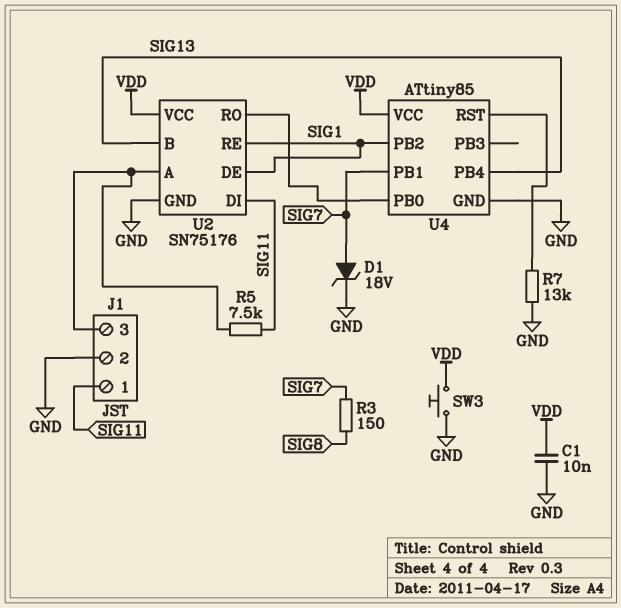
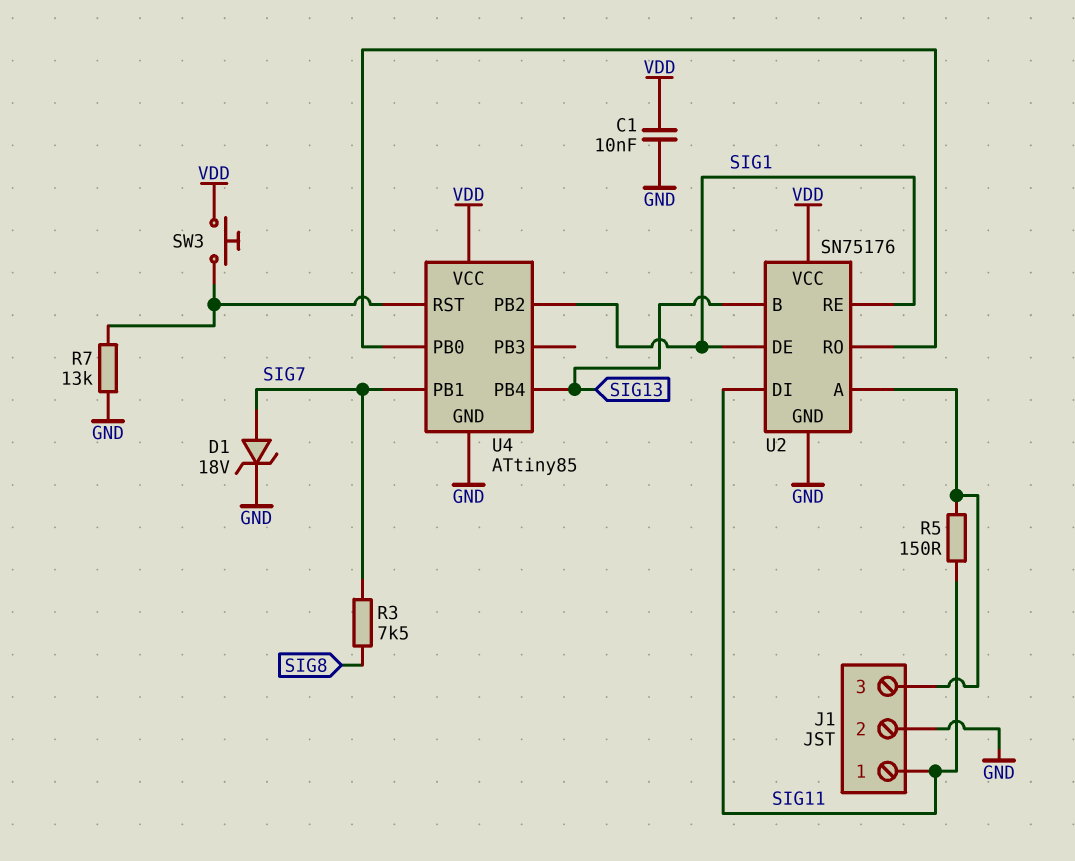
R3: 150 (SIG7, SIG8) -> 7.5k (SIG7, SIG8)
R5: 7.5k (J1/3, SIG11) -> 150 (J1/3, SIG11)
SW3: button (GND, VDD) -> button (U4/RST, VDD)

